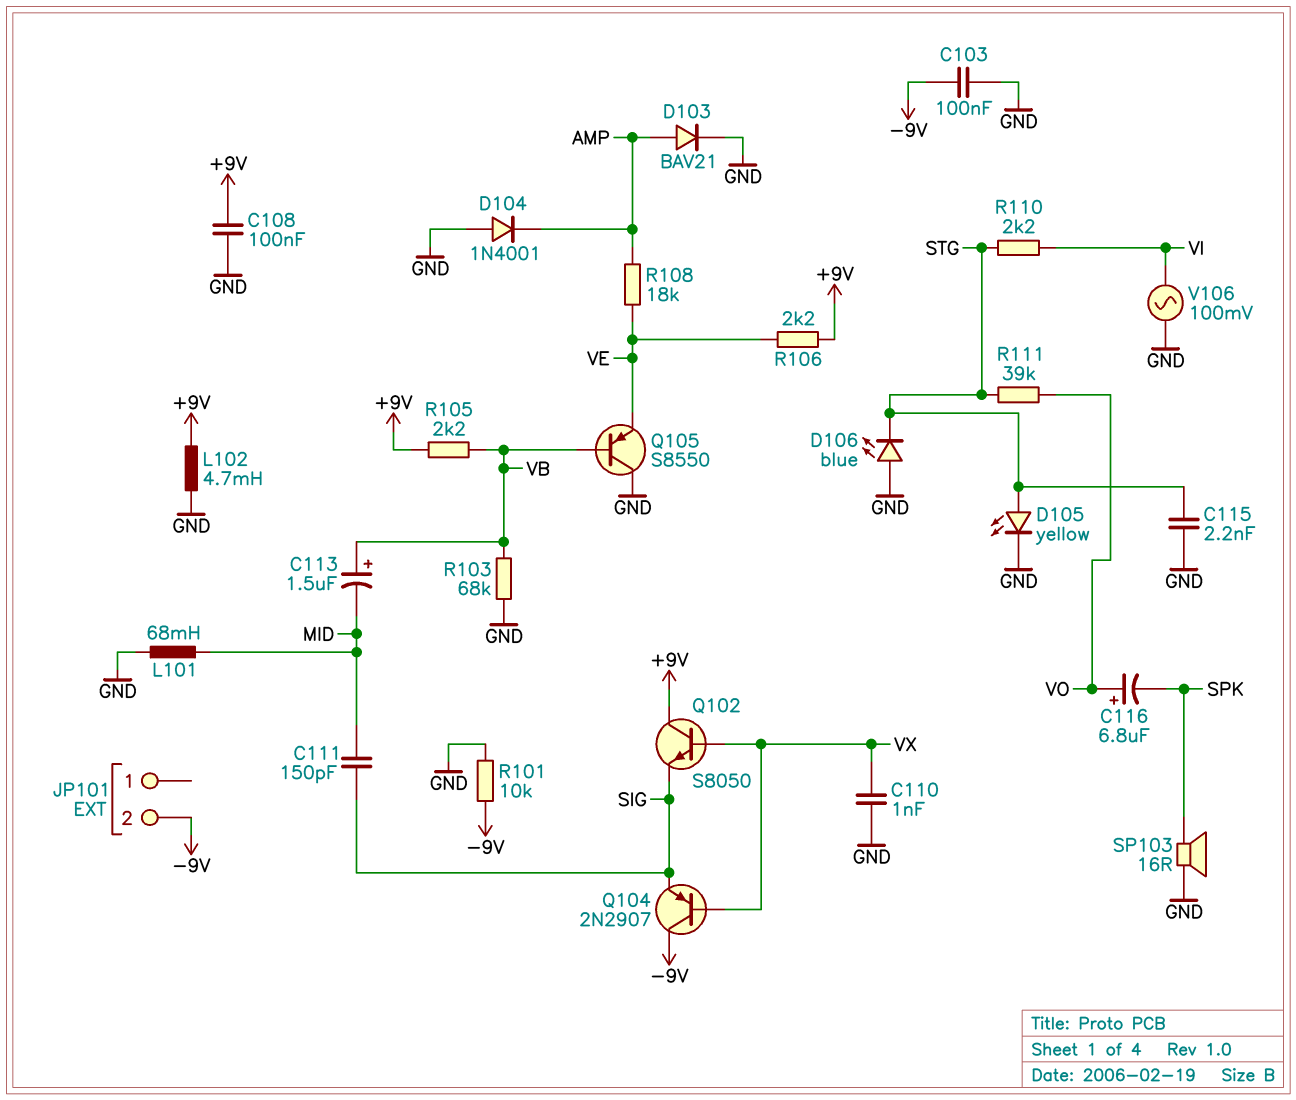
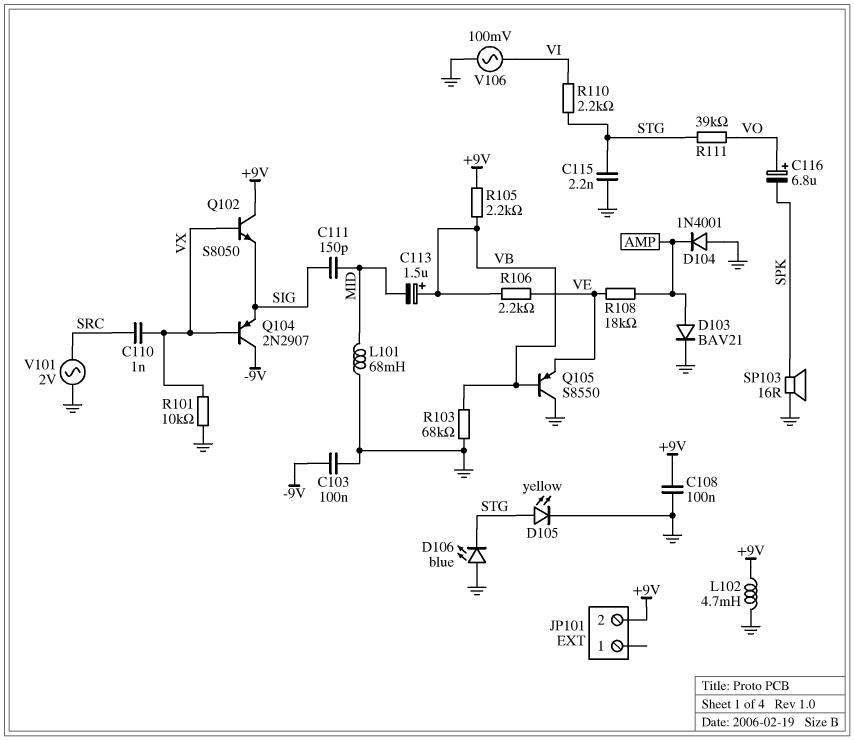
C110: 1nF (GND, VX) -> 1nF (SRC, VX)
JP101 pin 2: -9V -> +9V
R101: 10k (-9V, GND) -> 10k (GND, VX)
R106: 2.2k (+9V, VE) -> 2.2k (VB, VE)
V101: none -> AC 2V (GND, SRC)

